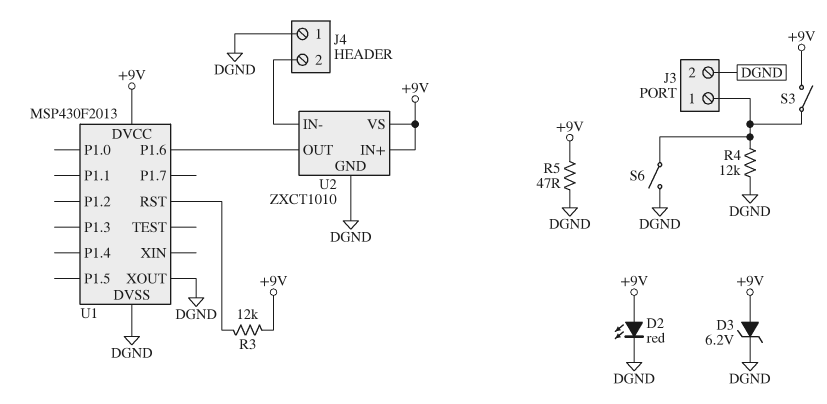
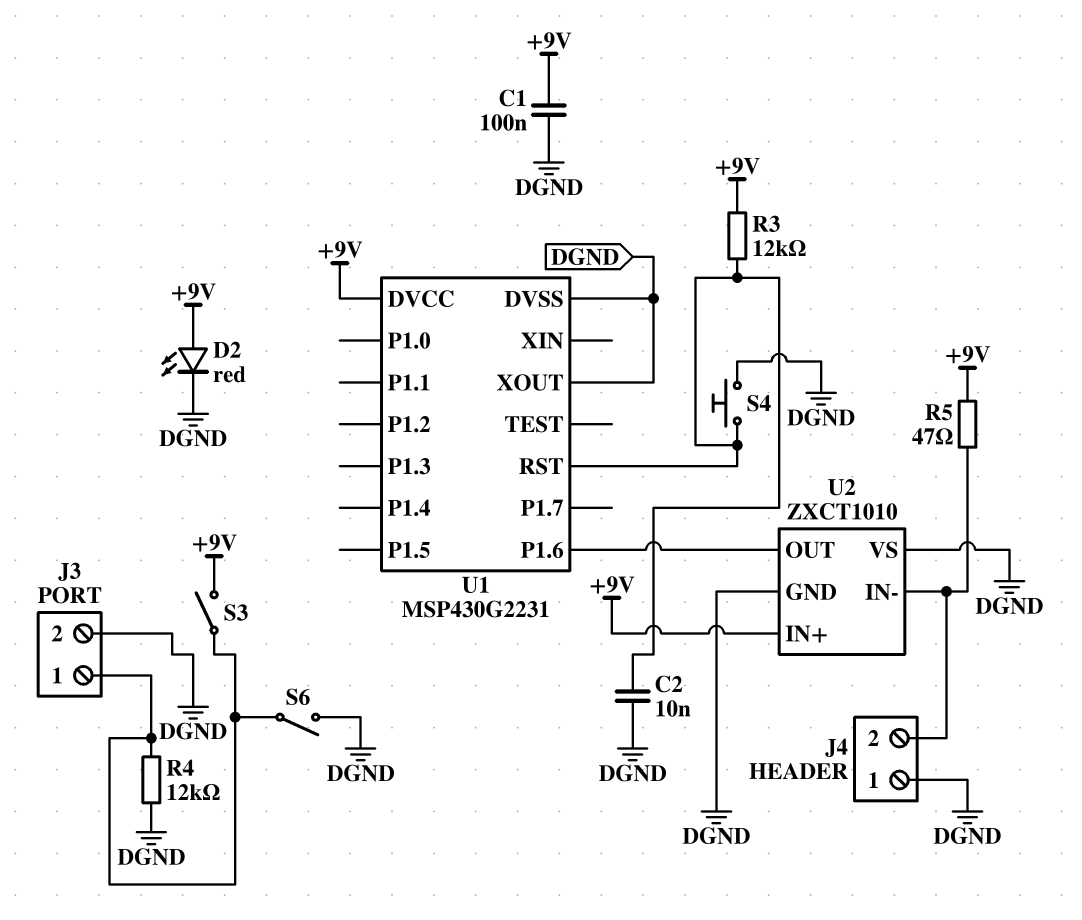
C1: none -> 100nF (+9V, DGND)
C2: none -> 10nF (DGND, U1/RST)
D3: zener 6.2V (A +9V, K DGND) -> none
R5: 47 (+9V, DGND) -> 47 (+9V, J4/2)
S4: none -> button (DGND, U1/RST)
U1: MSP430F2013 -> MSP430G2231
U2 pin VS: +9V -> DGND

